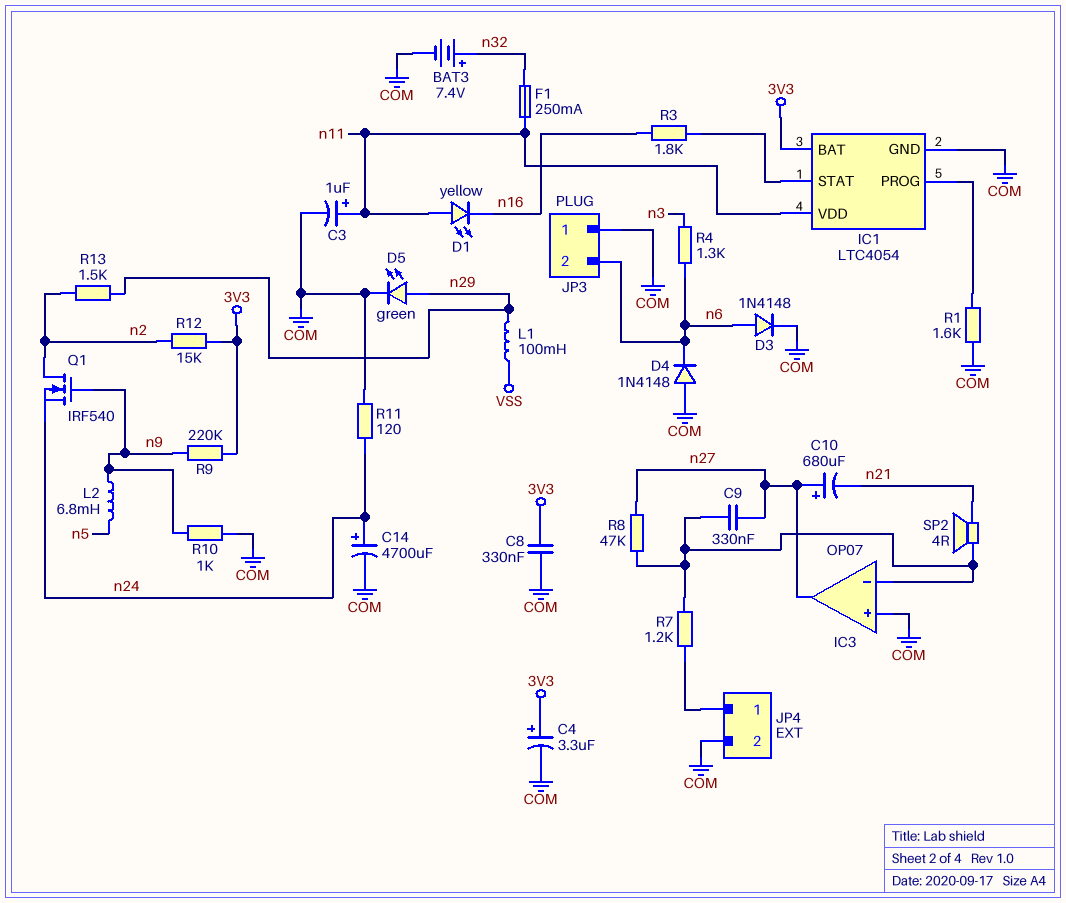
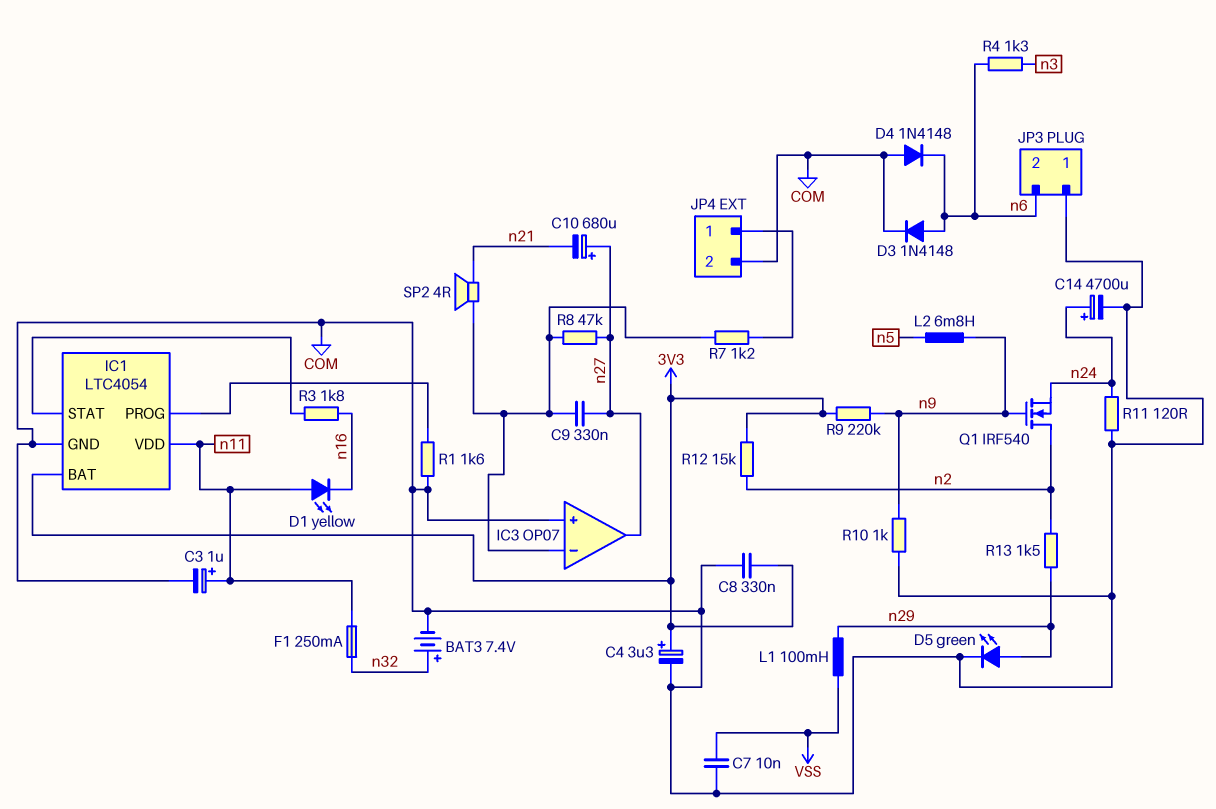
C7: none -> 10nF (COM, VSS)

